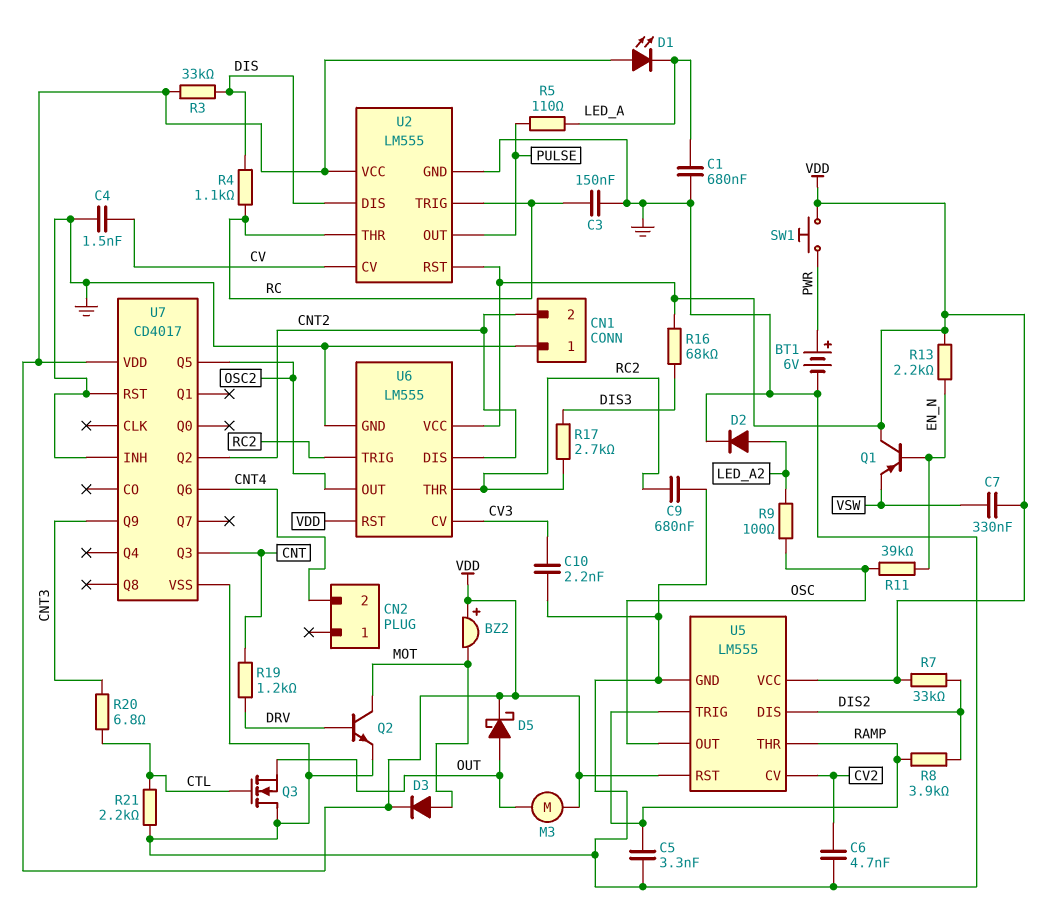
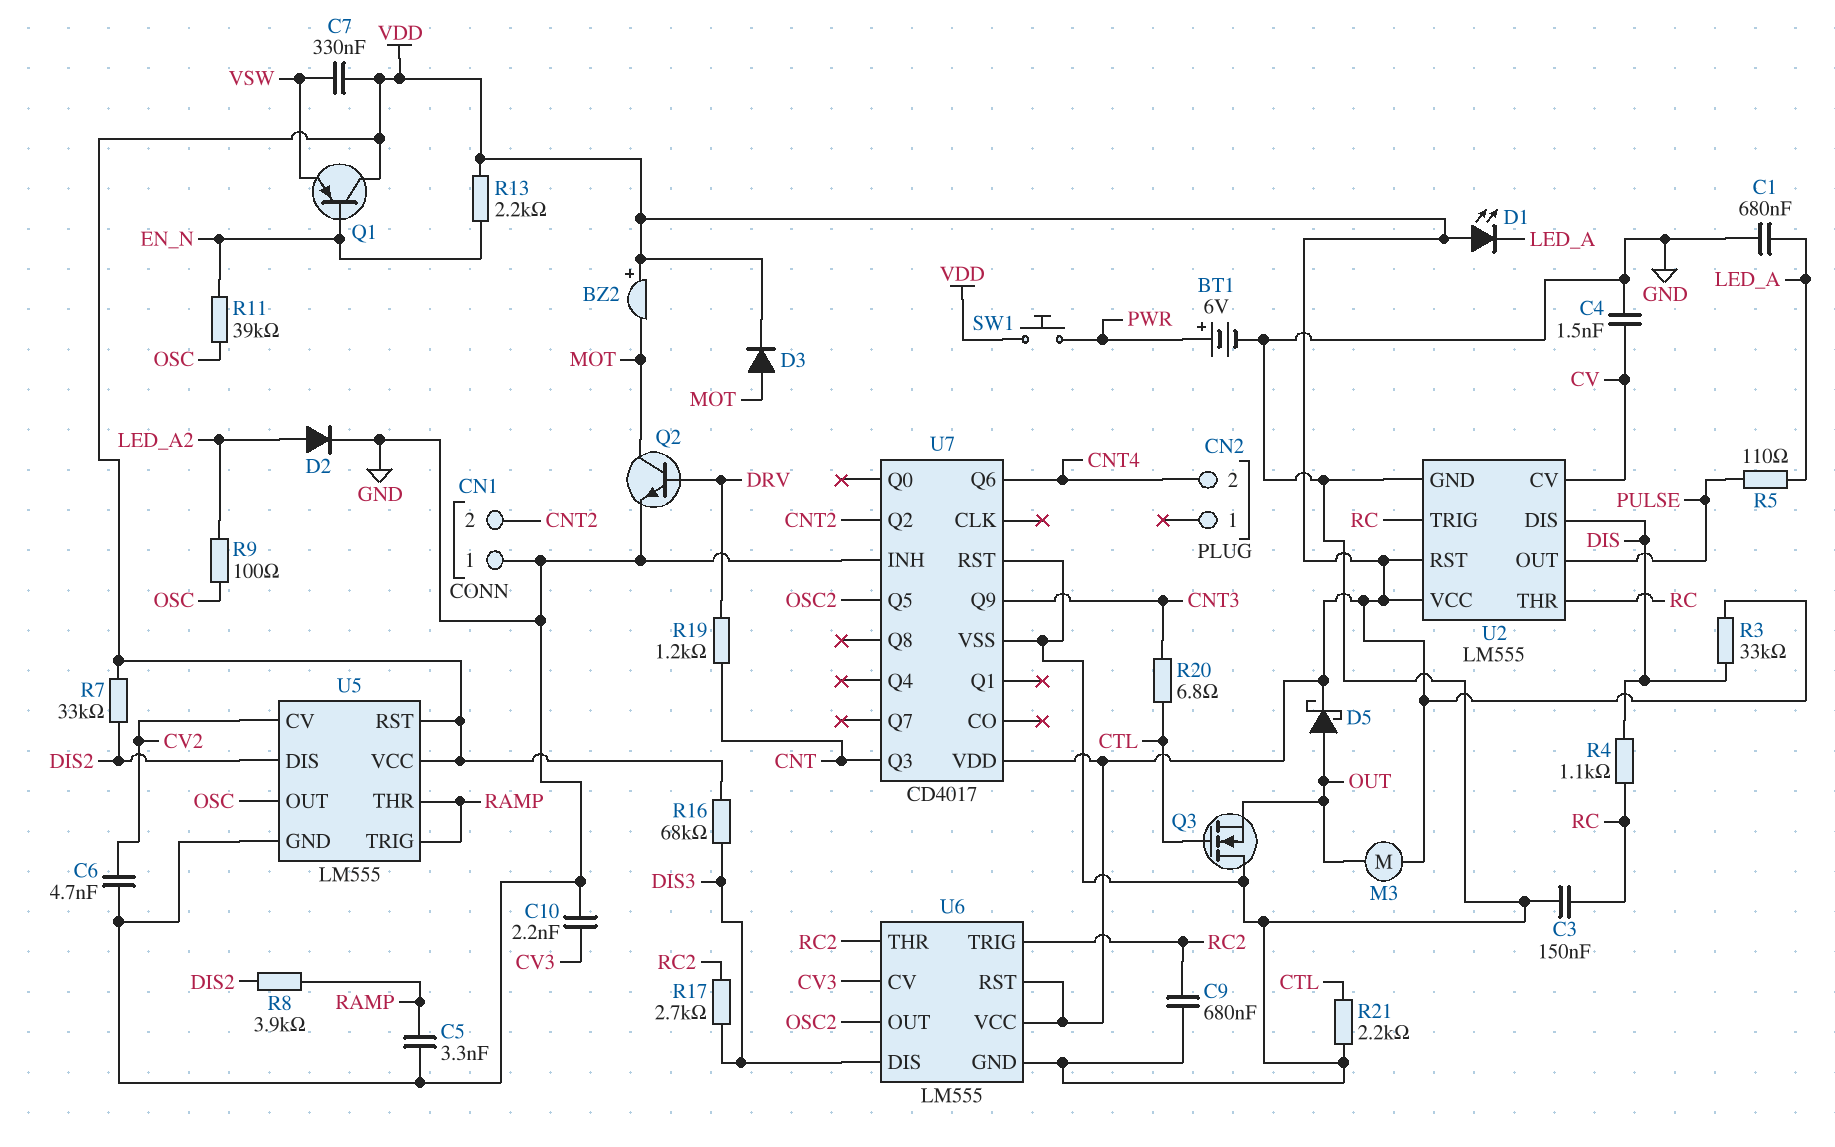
U6 pin DIS: CNT2 -> DIS3

